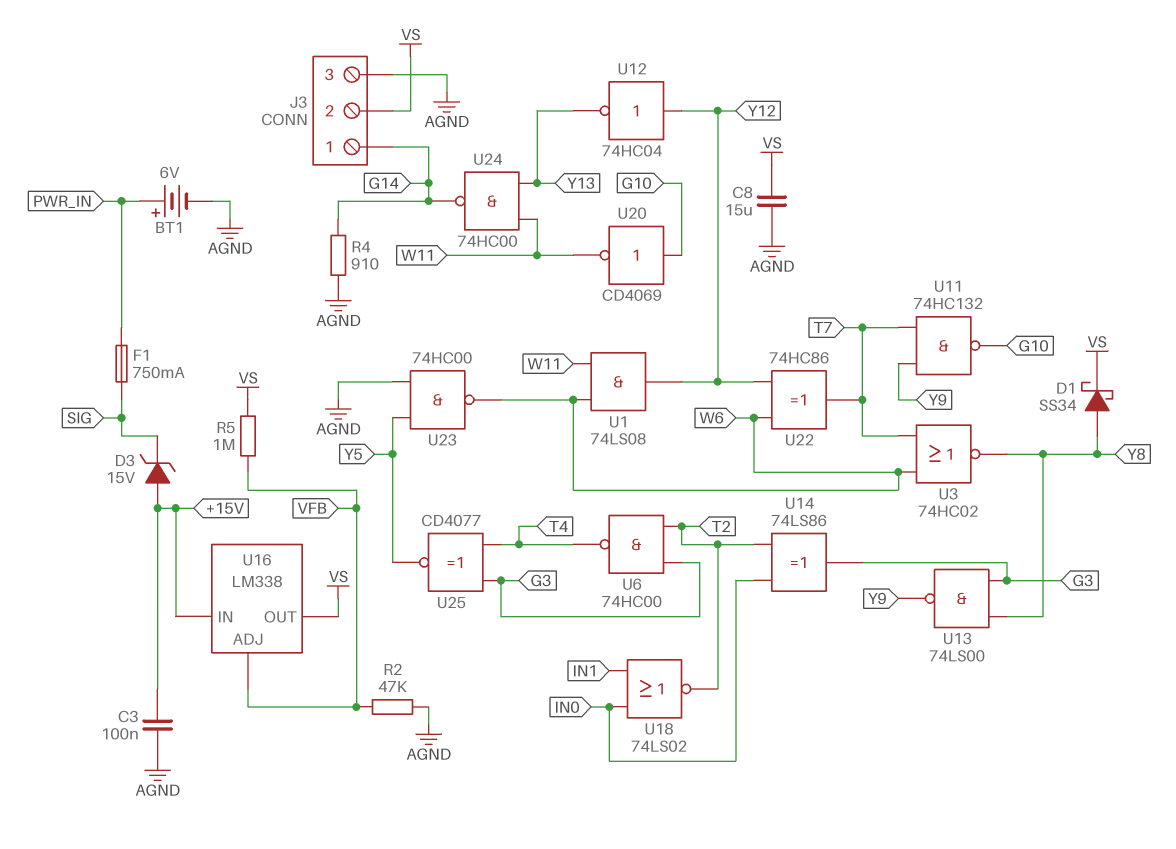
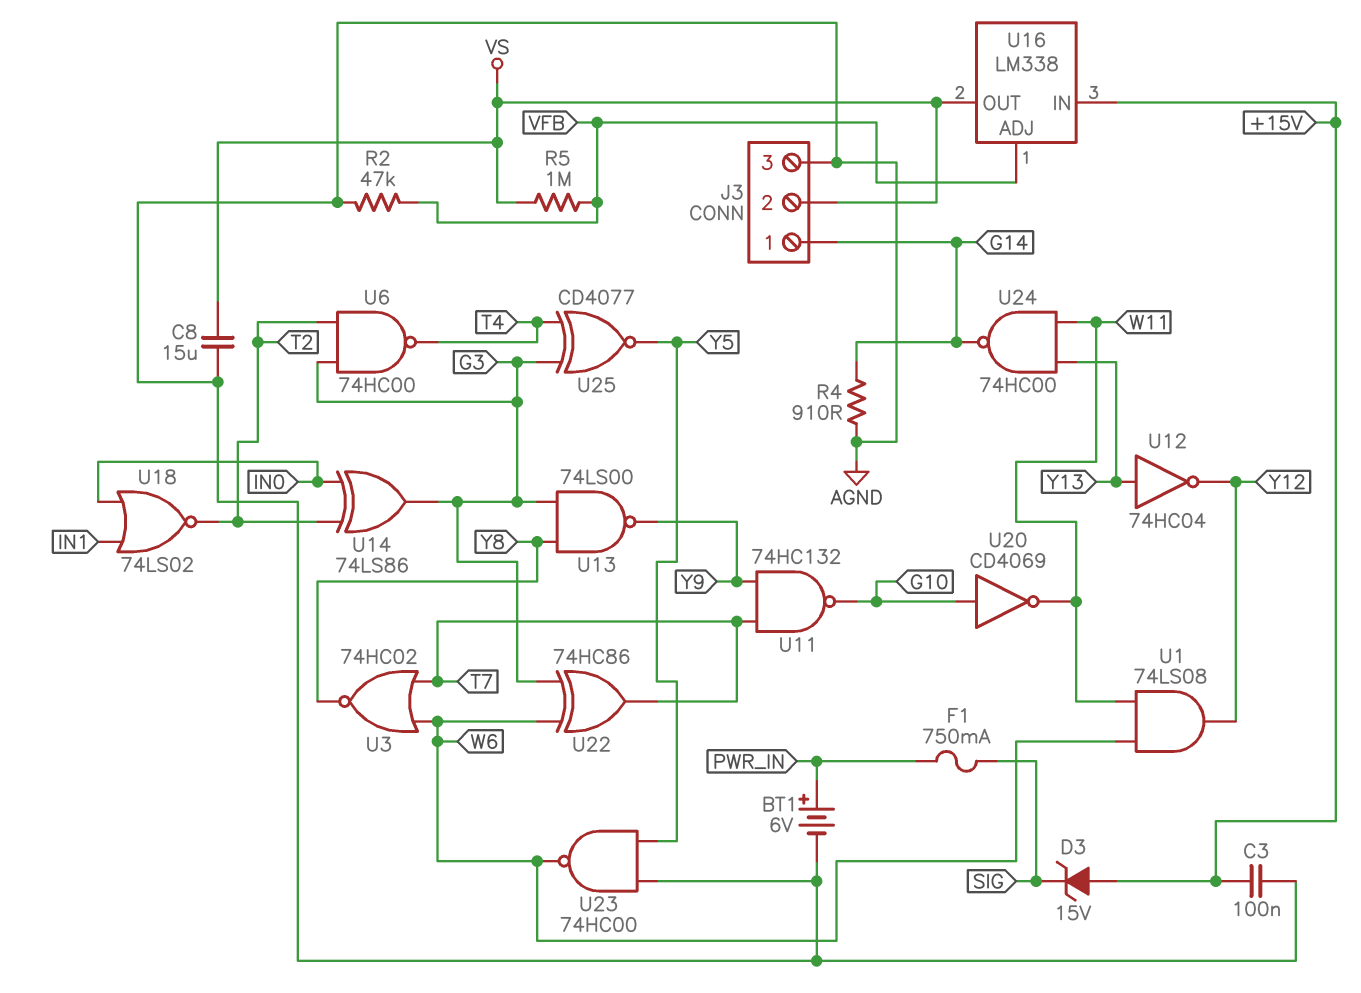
D1: schottky SS34 (A Y8, K VS) -> none
U12: NOT 74HC04 (in Y12, out Y13) -> NOT 74HC04 (in Y13, out Y12)
U22: XOR 74HC86 (in W6, in Y12, out T7) -> XOR 74HC86 (in G3, in W6, out T7)

